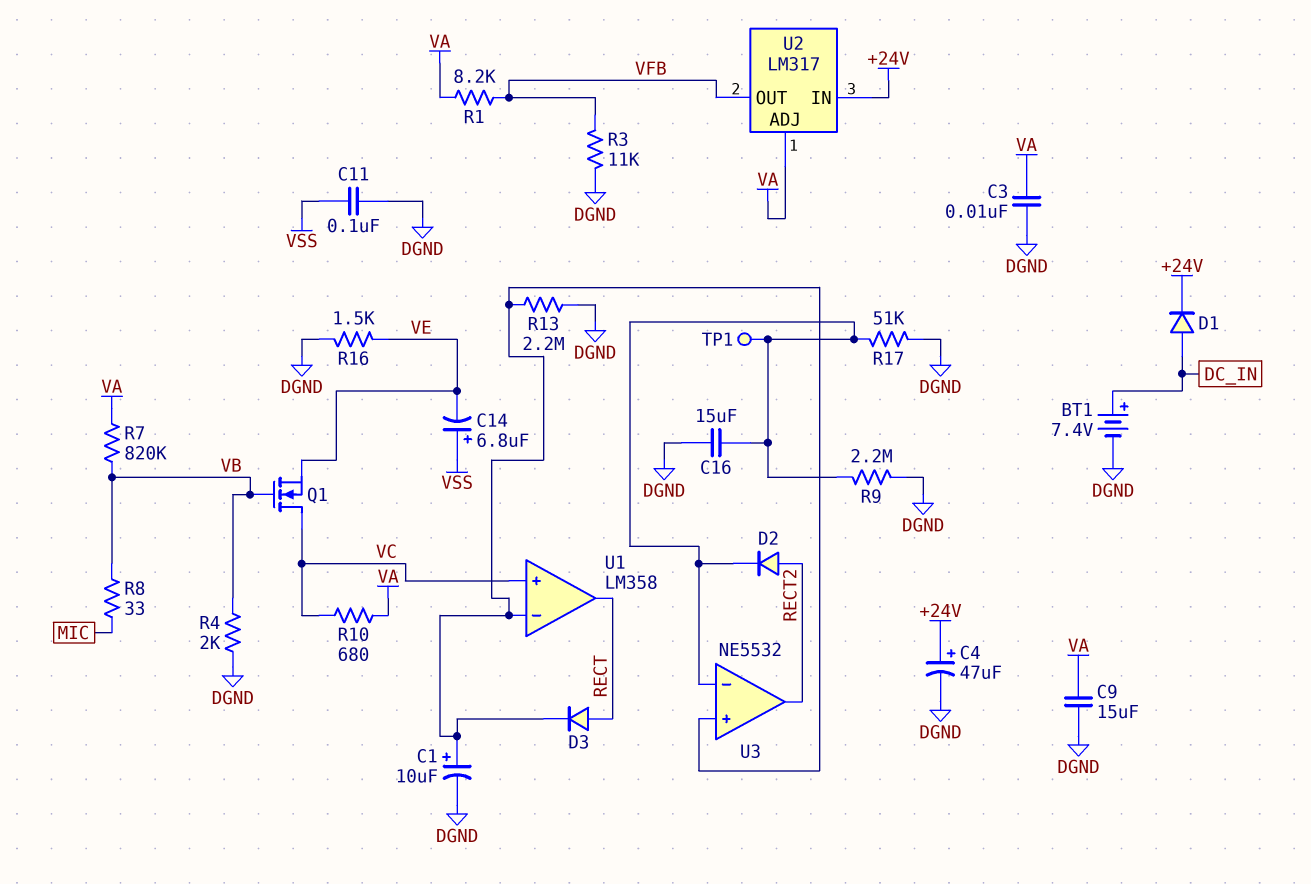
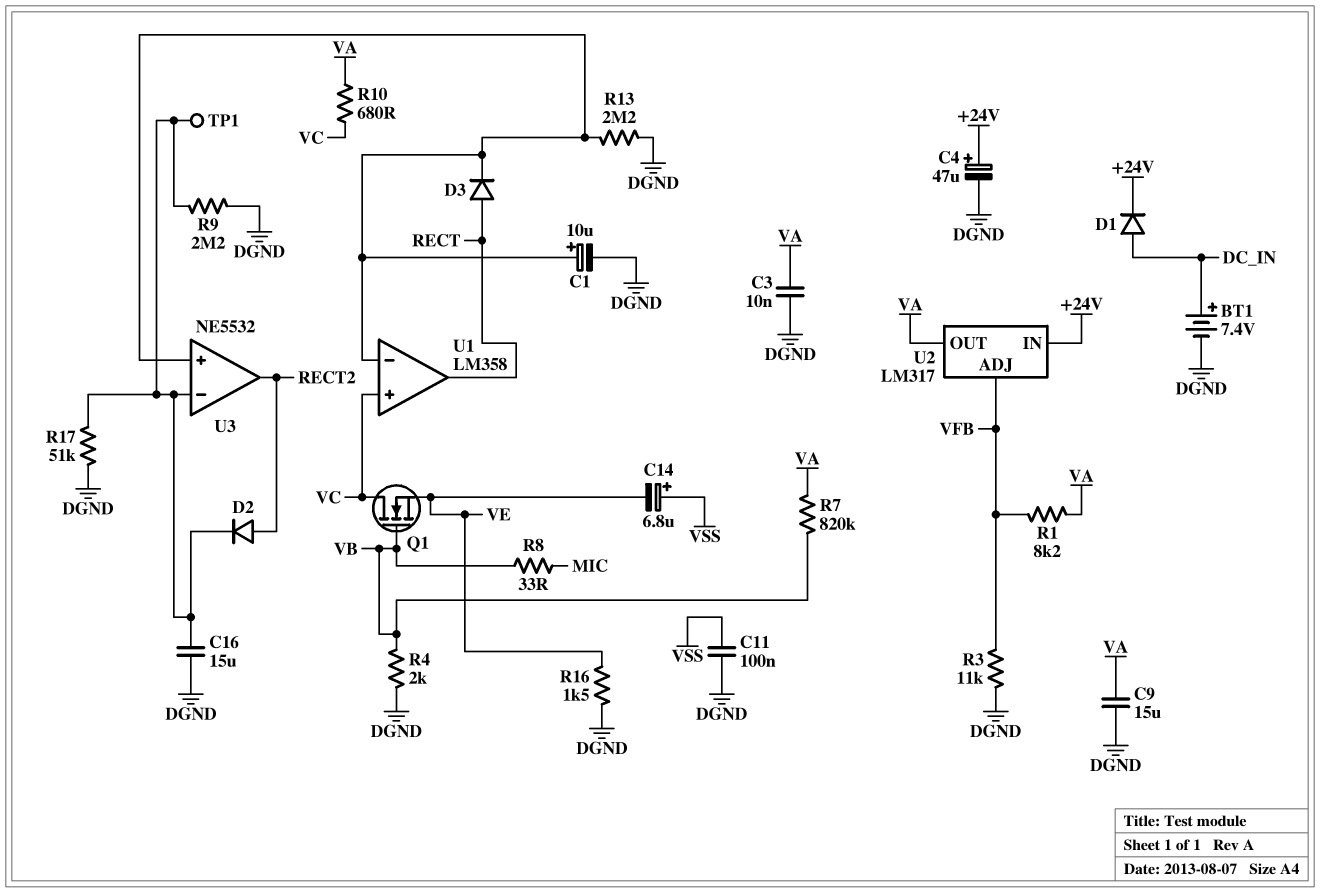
U2 pin ADJ: VA -> VFB
U2 pin OUT: VFB -> VA

